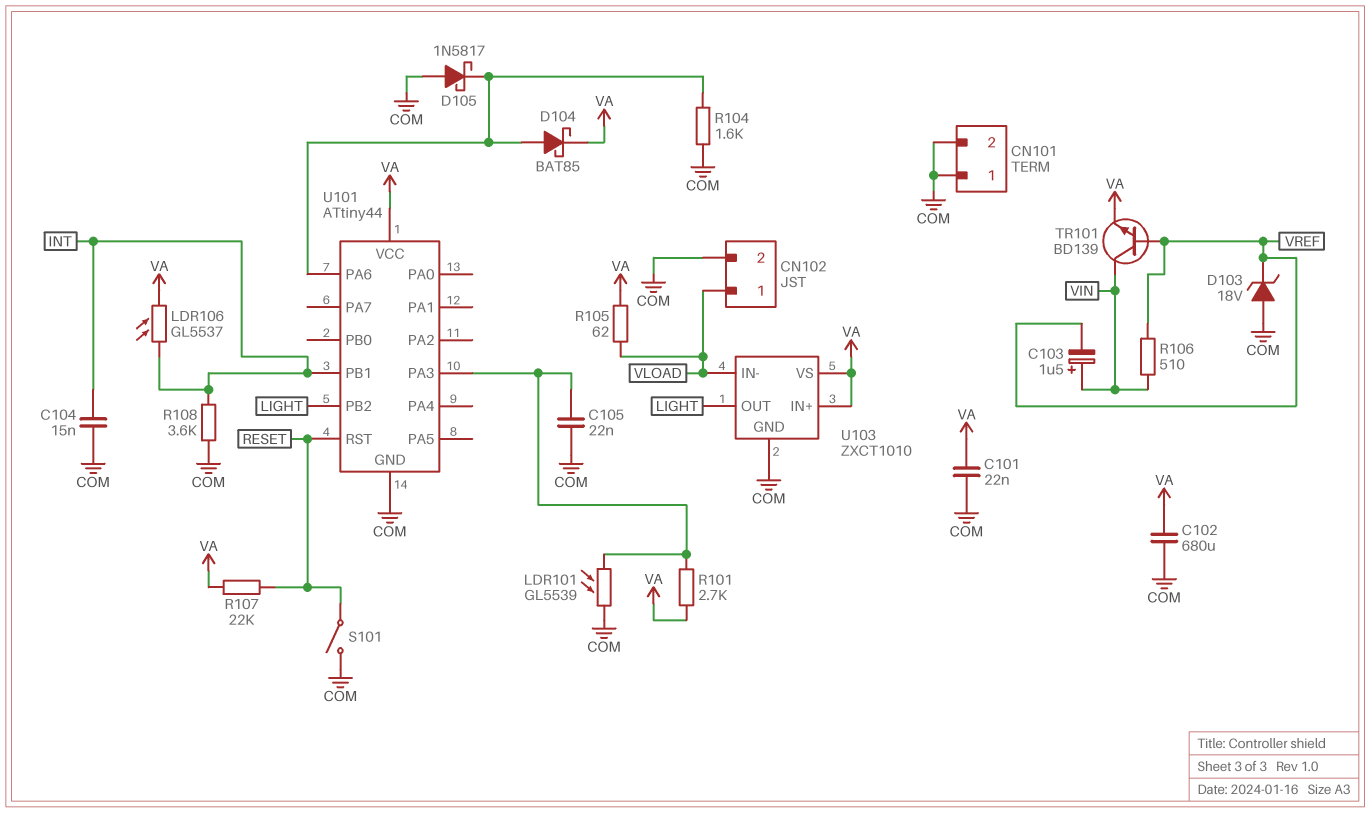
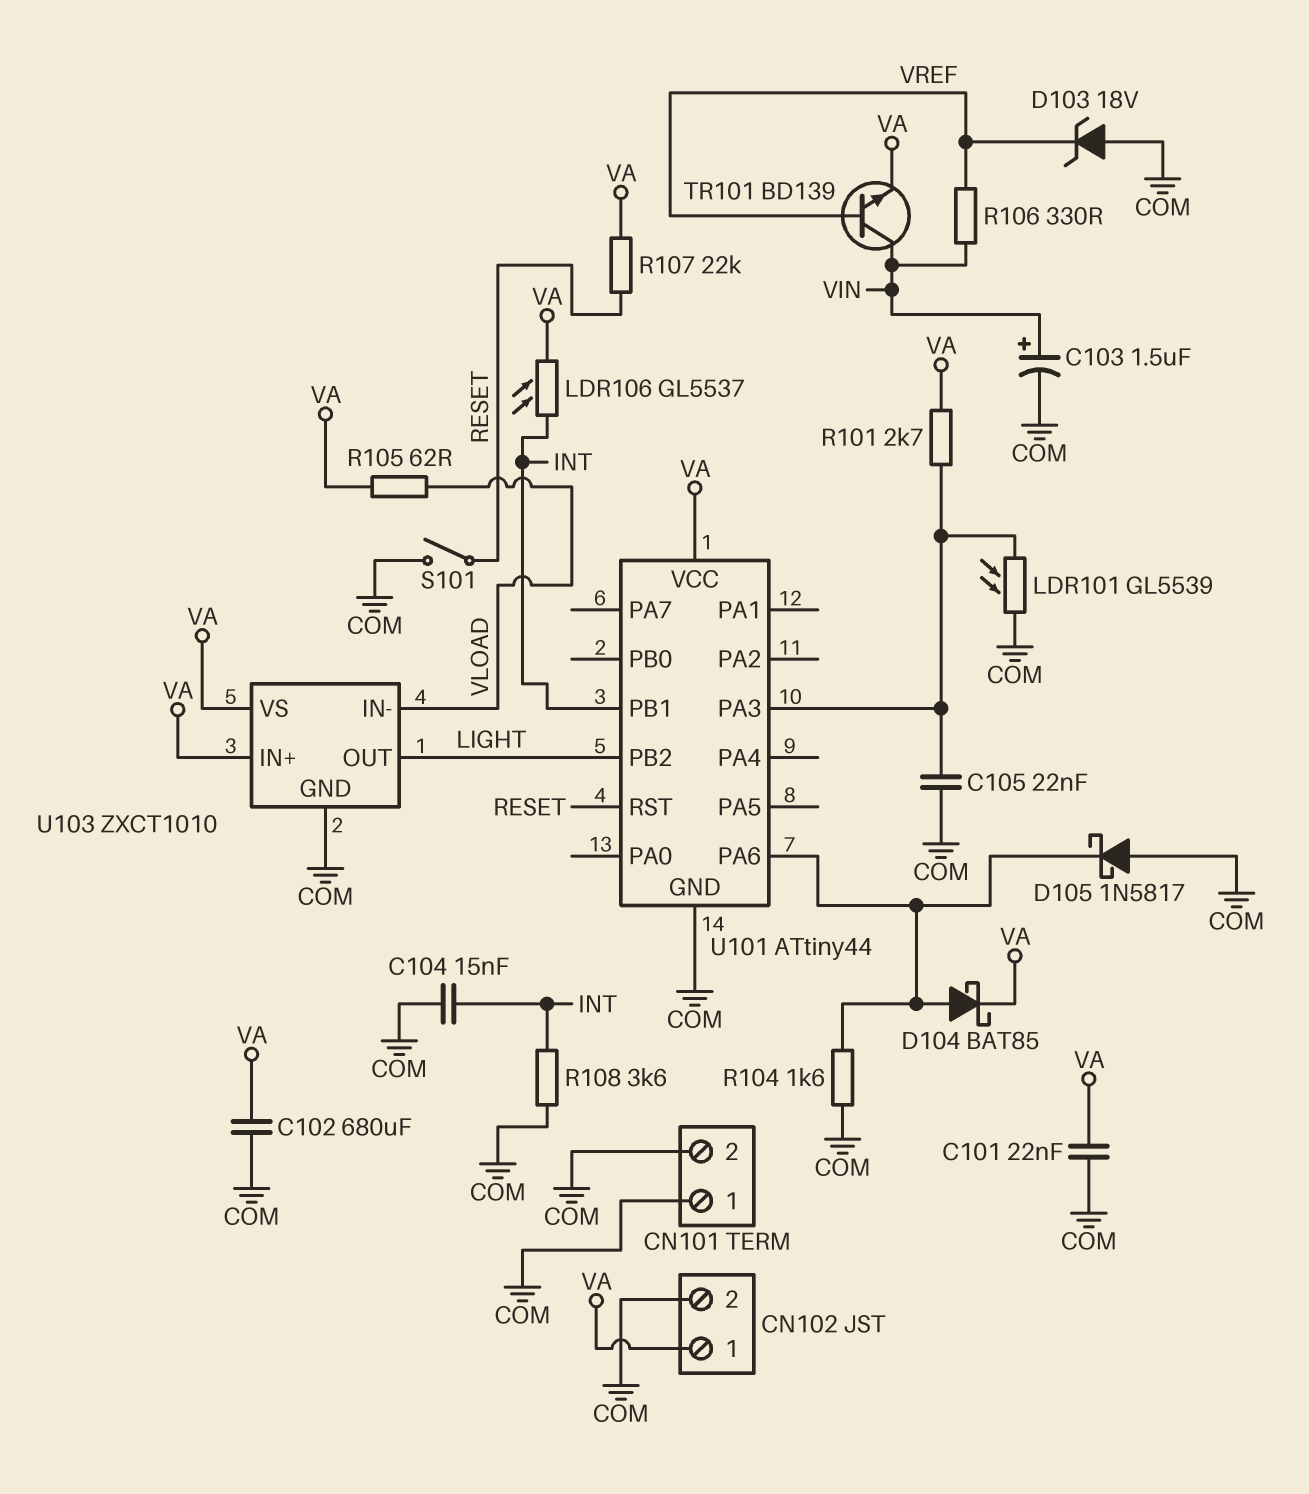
C103: 1.5uF (plus VIN, minus VREF) -> 1.5uF (plus VIN, minus COM)
CN102 pin 1: VLOAD -> VA
R106: 510 (VIN, VREF) -> 330 (VIN, VREF)

